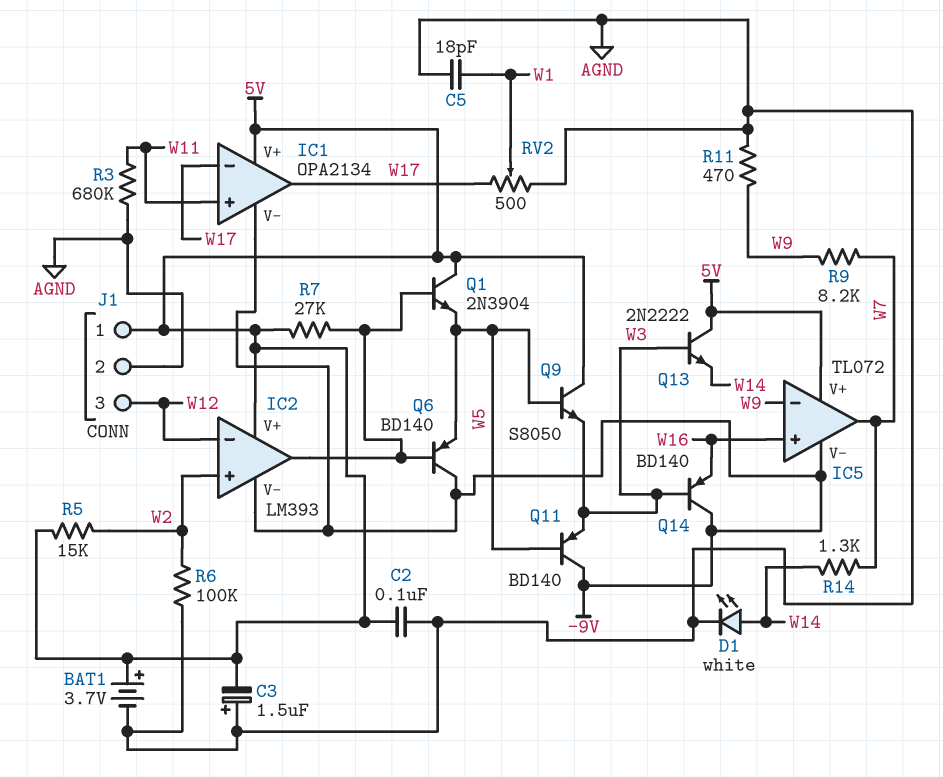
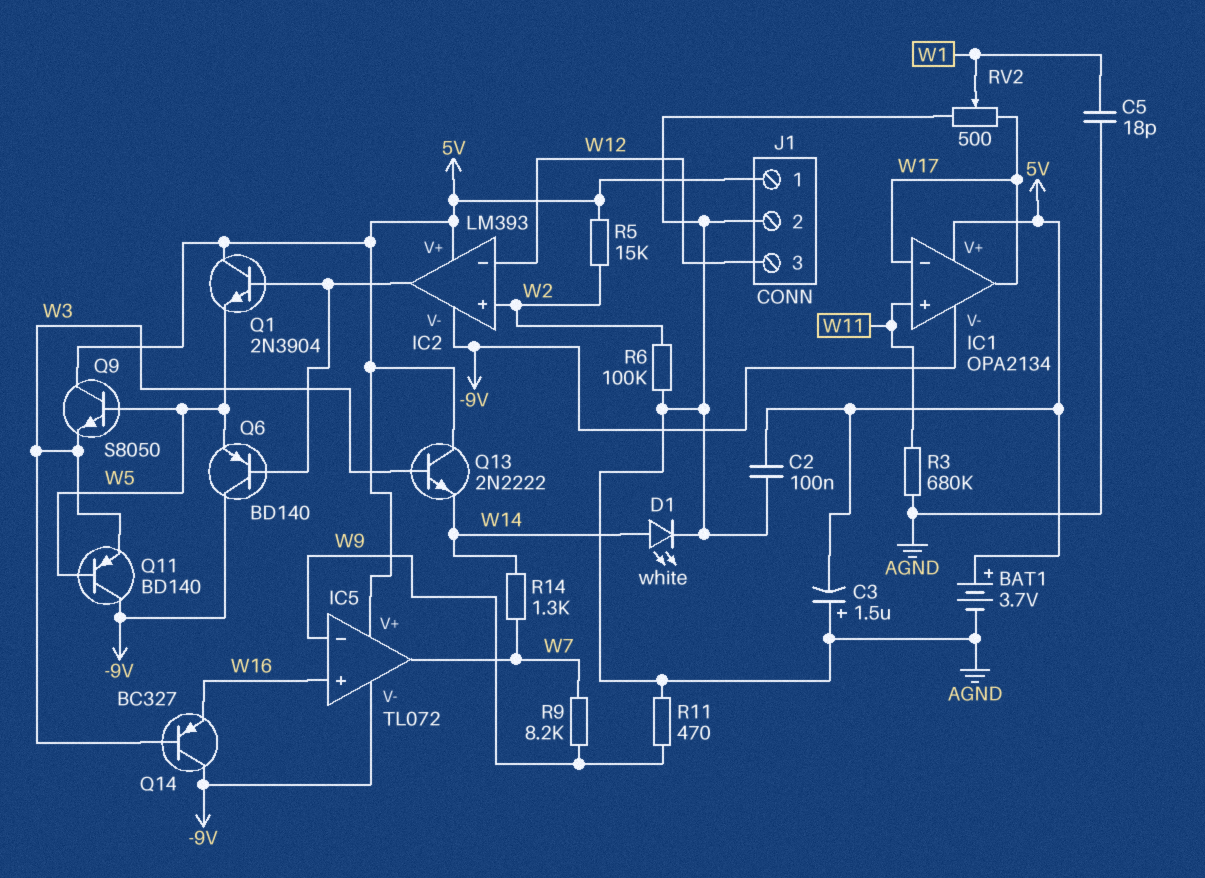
Q14: PNP BD140 (B W3, C -9V, E W16) -> PNP BC327 (B W3, C -9V, E W16)
R7: 27k (5V, IC2/out) -> none

